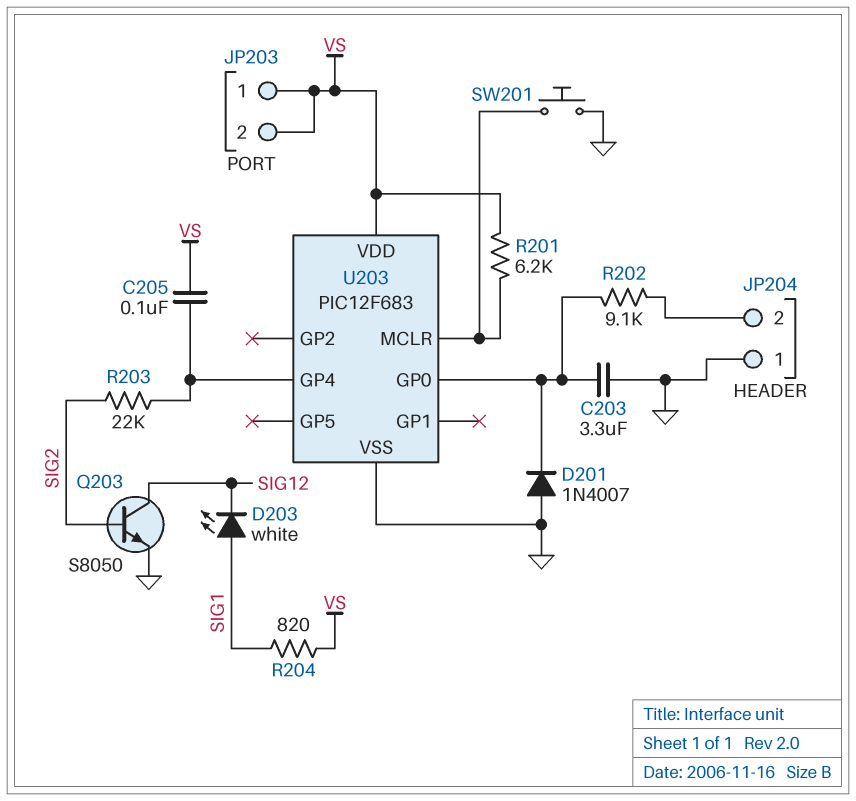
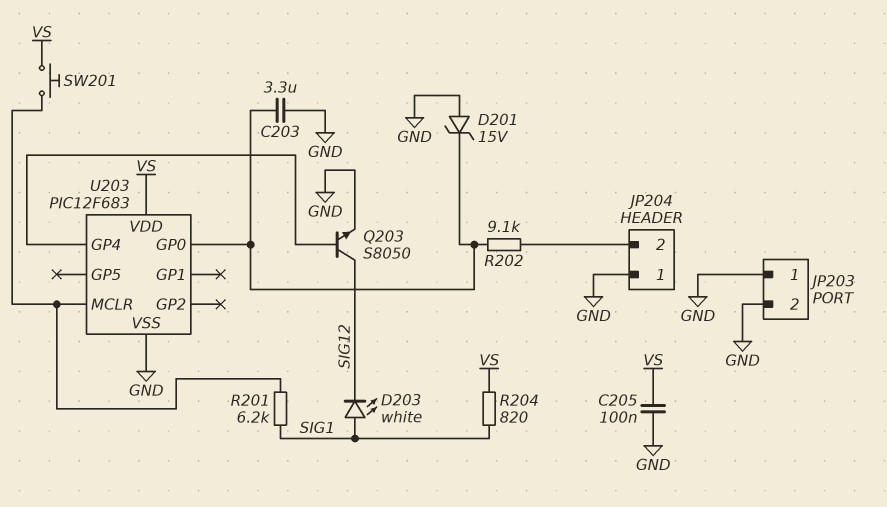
C205: 100nF (U203/GP4, VS) -> 100nF (GND, VS)
D201: diode 1N4007 (A GND, K U203/GP0) -> zener 15V (A GND, K U203/GP0)
JP203 pin 1: VS -> GND
JP203 pin 2: VS -> GND
Q203: NPN S8050 (B SIG2, C SIG12, E GND) -> NPN S8050 (B U203/GP4, C SIG12, E GND)
R201: 6.2k (U203/MCLR, VS) -> 6.2k (SIG1, U203/MCLR)
R203: 22k (SIG2, U203/GP4) -> none
SW201: button (GND, U203/MCLR) -> button (U203/MCLR, VS)

